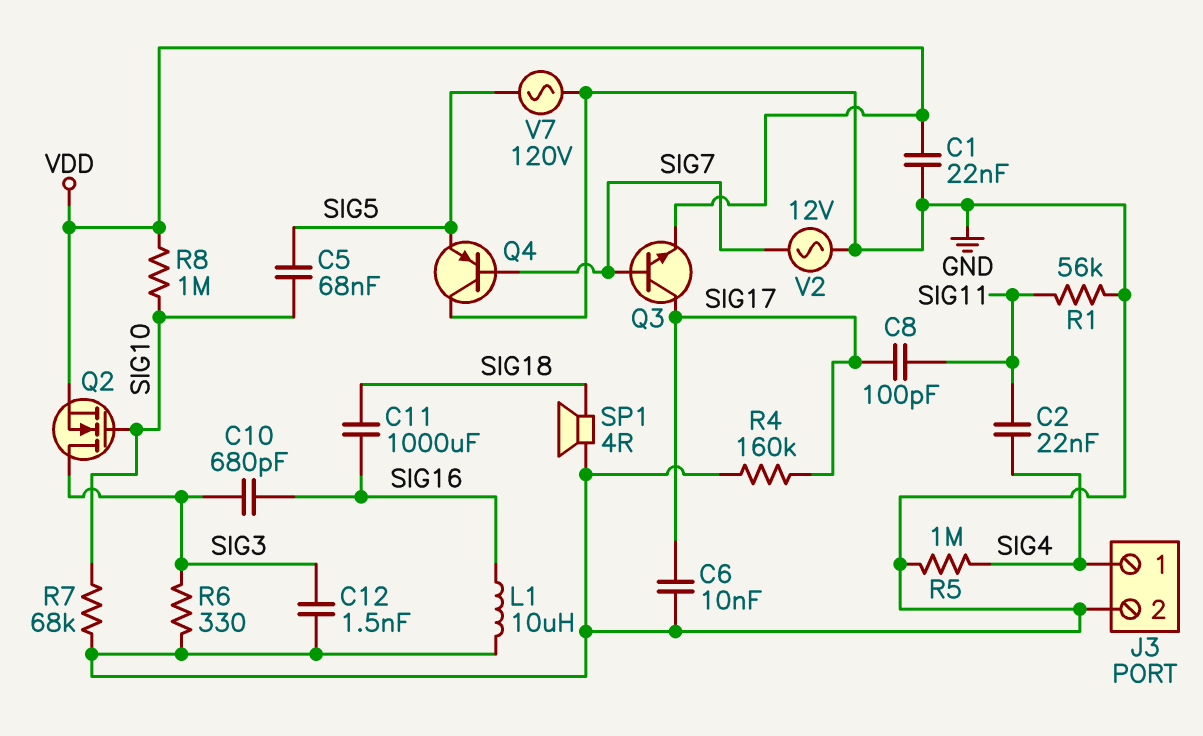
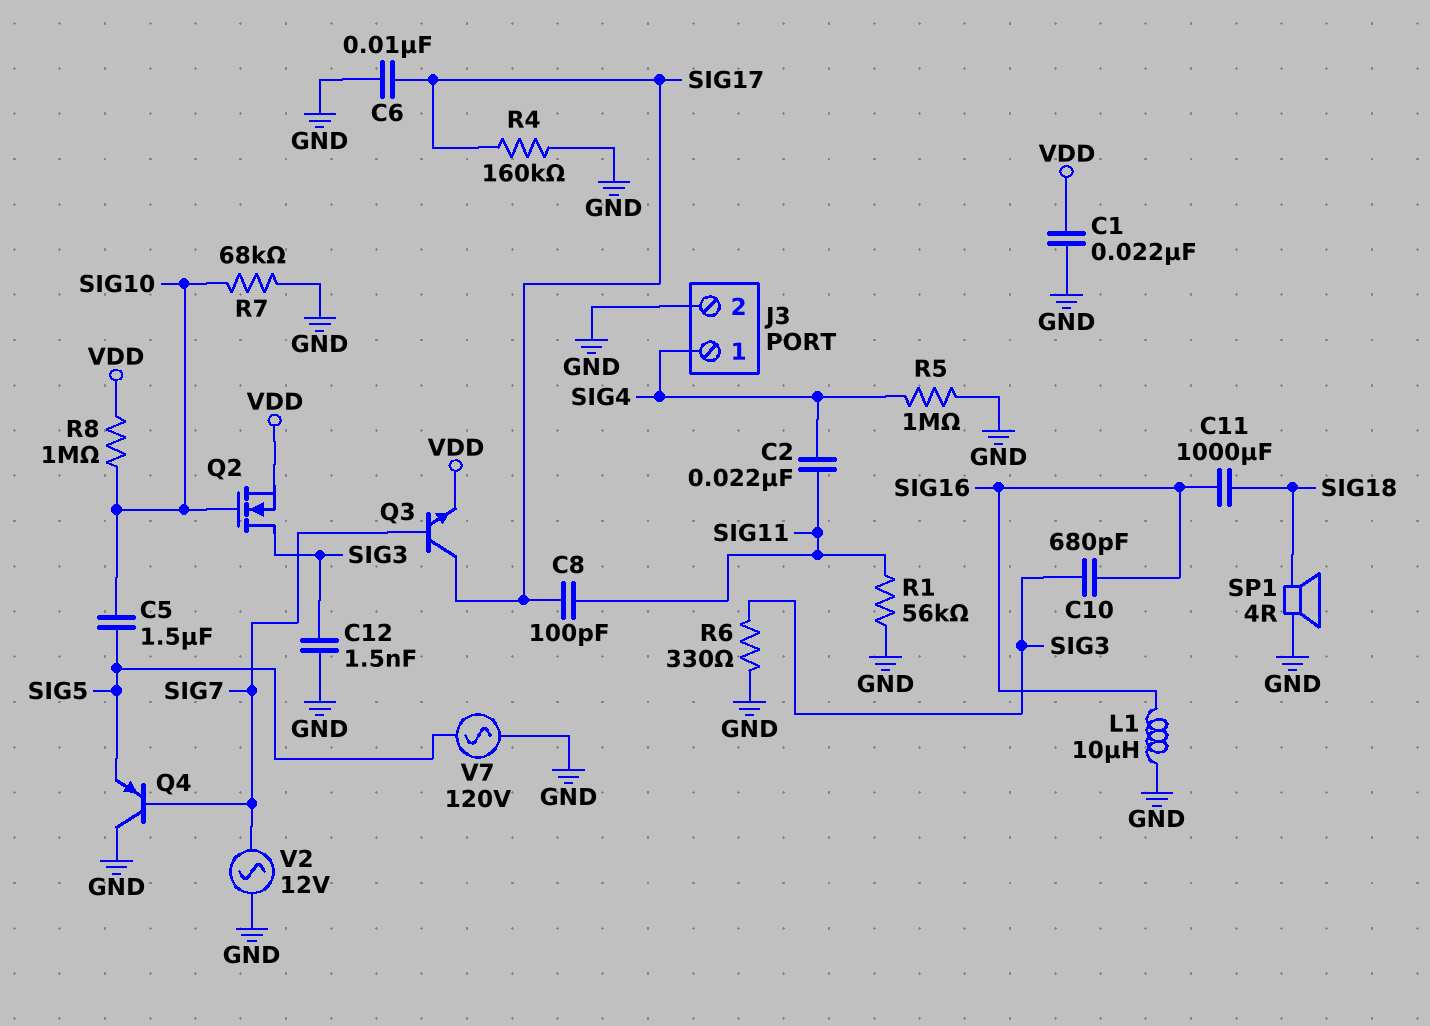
C5: 68nF (SIG5, SIG10) -> 1.5uF (SIG5, SIG10)

